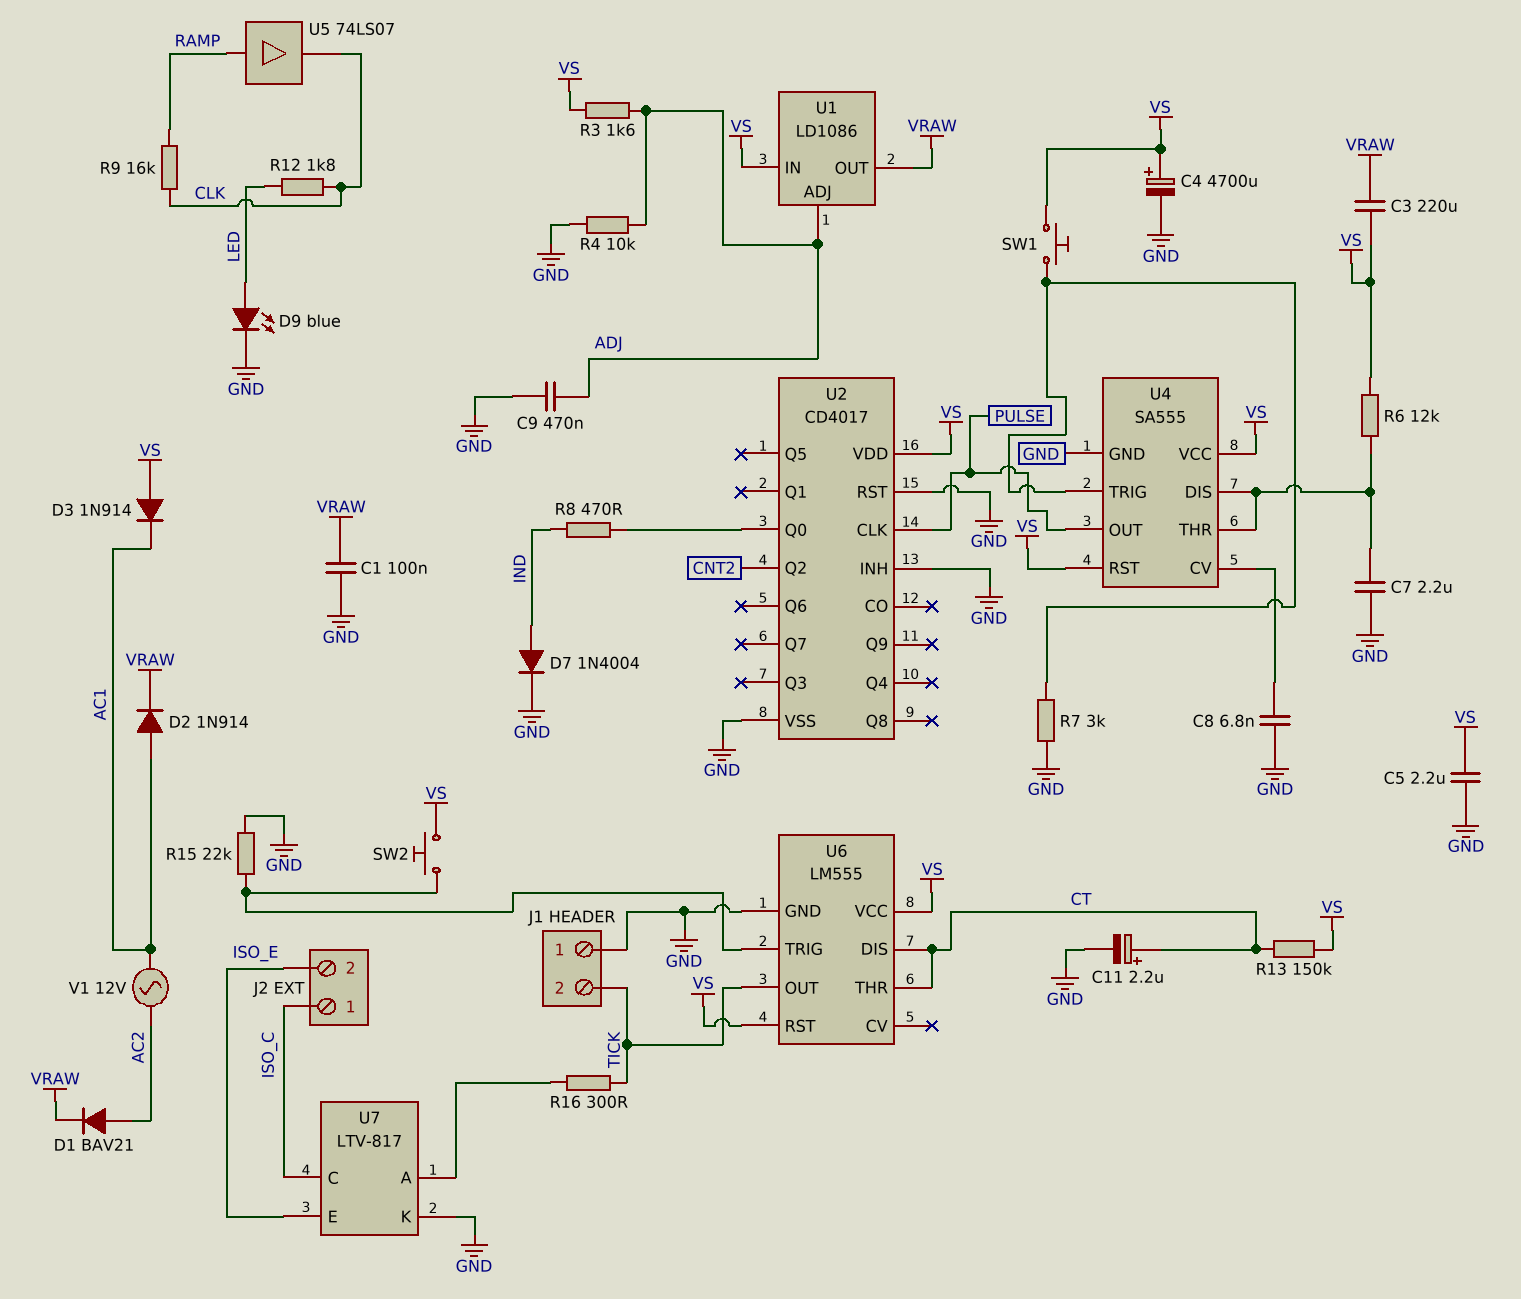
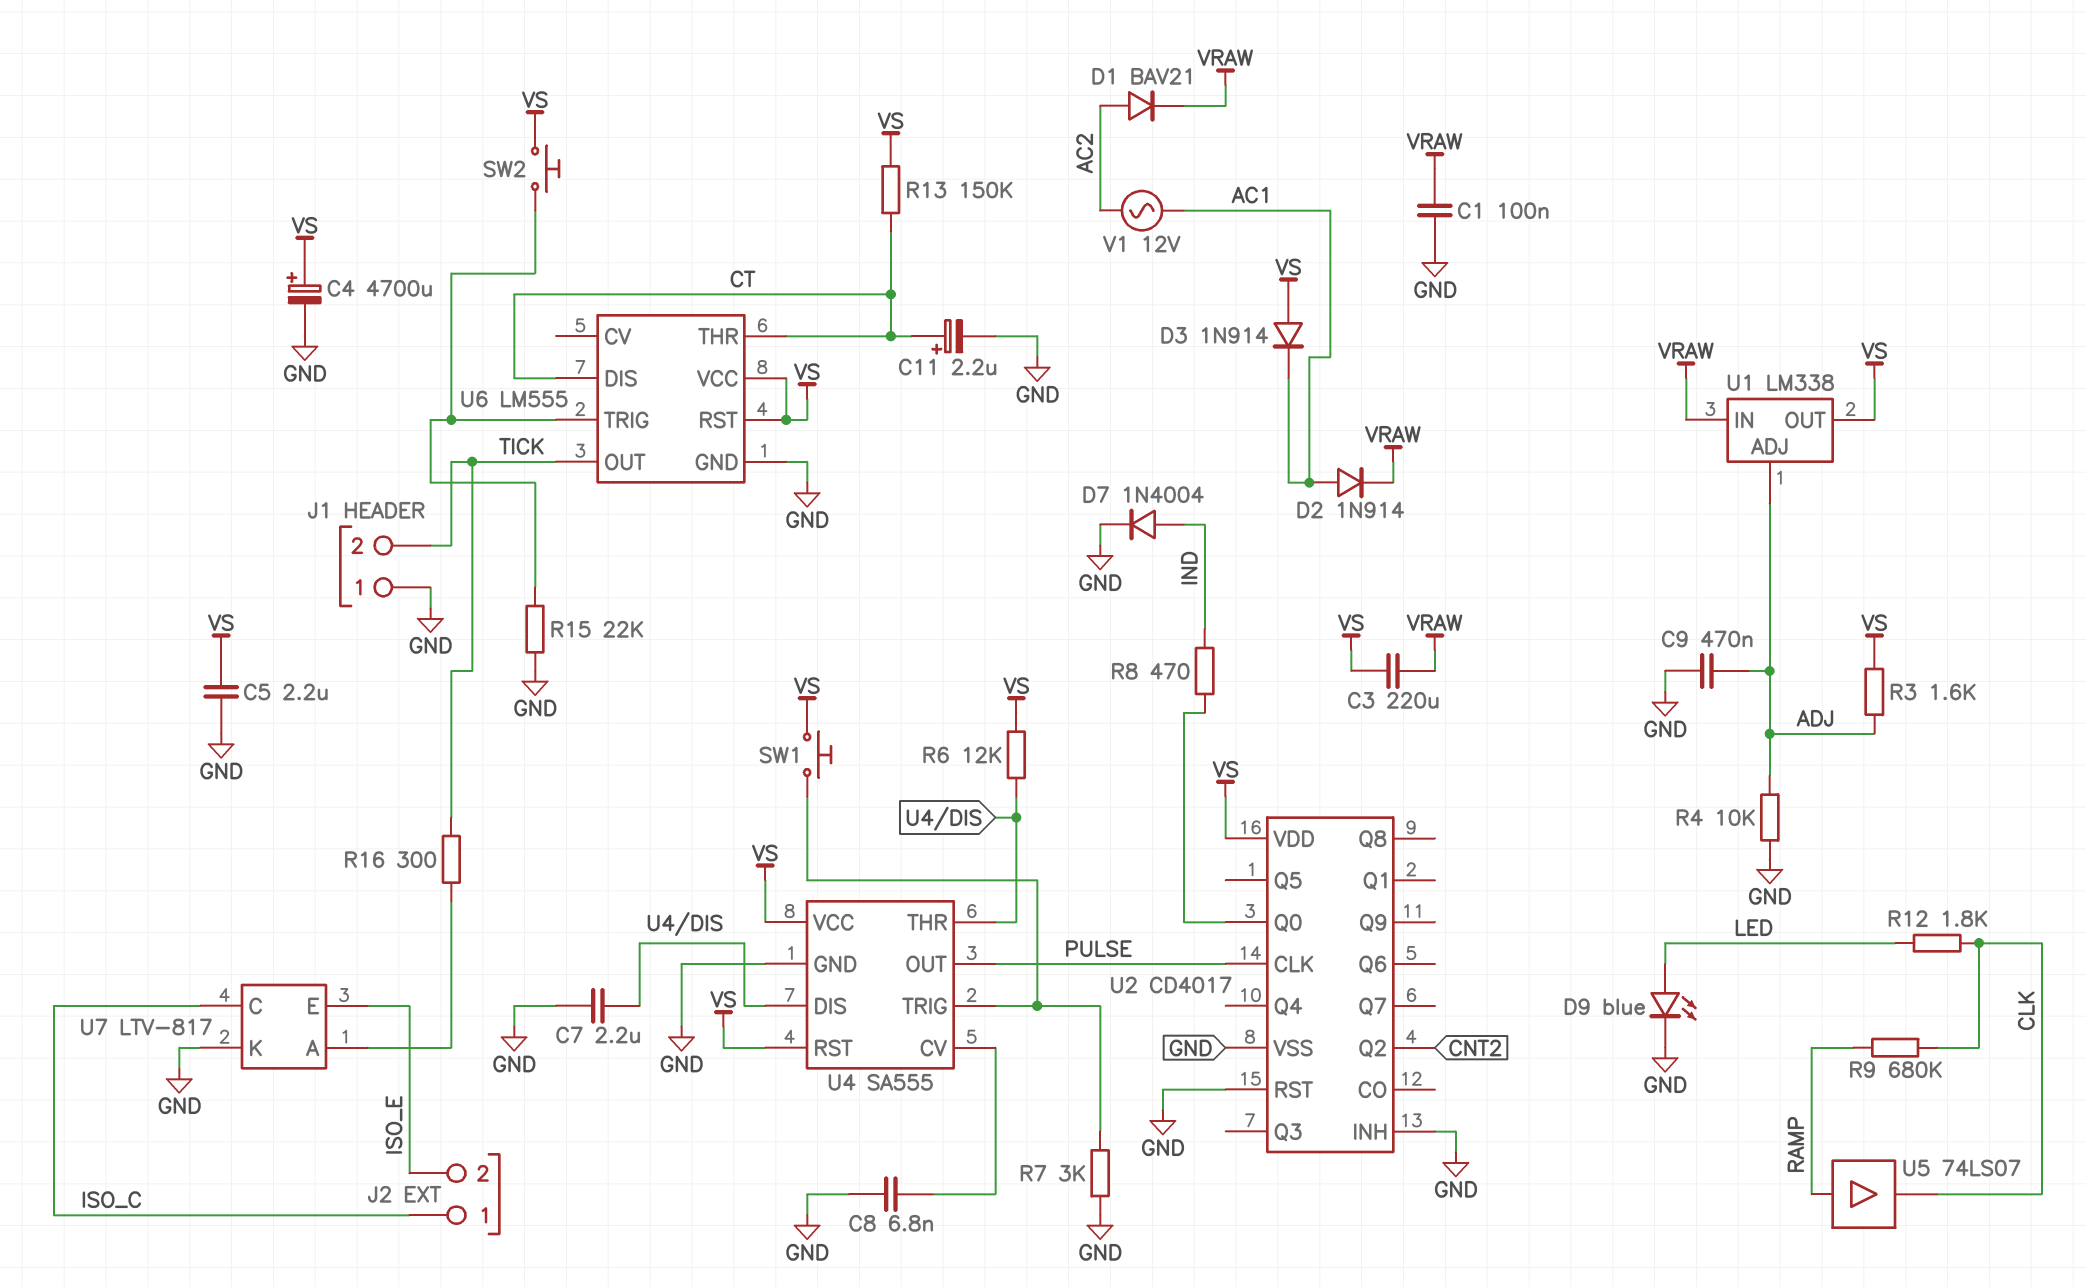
R9: 16k (CLK, RAMP) -> 680k (CLK, RAMP)
U1: LD1086 -> LM338
U1 pin IN: VS -> VRAW
U1 pin OUT: VRAW -> VS

